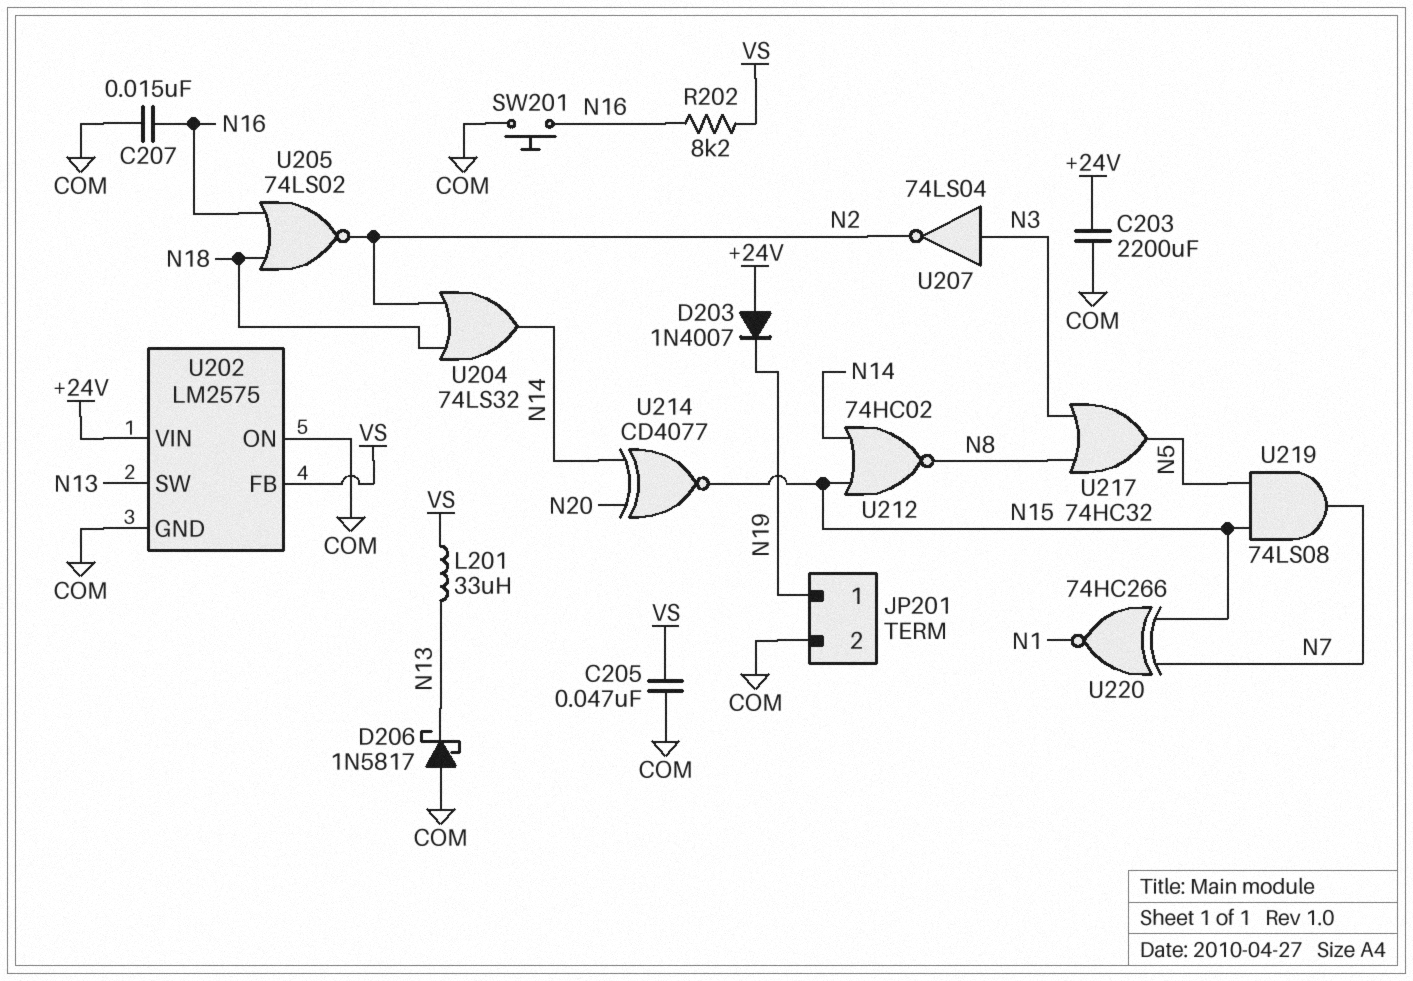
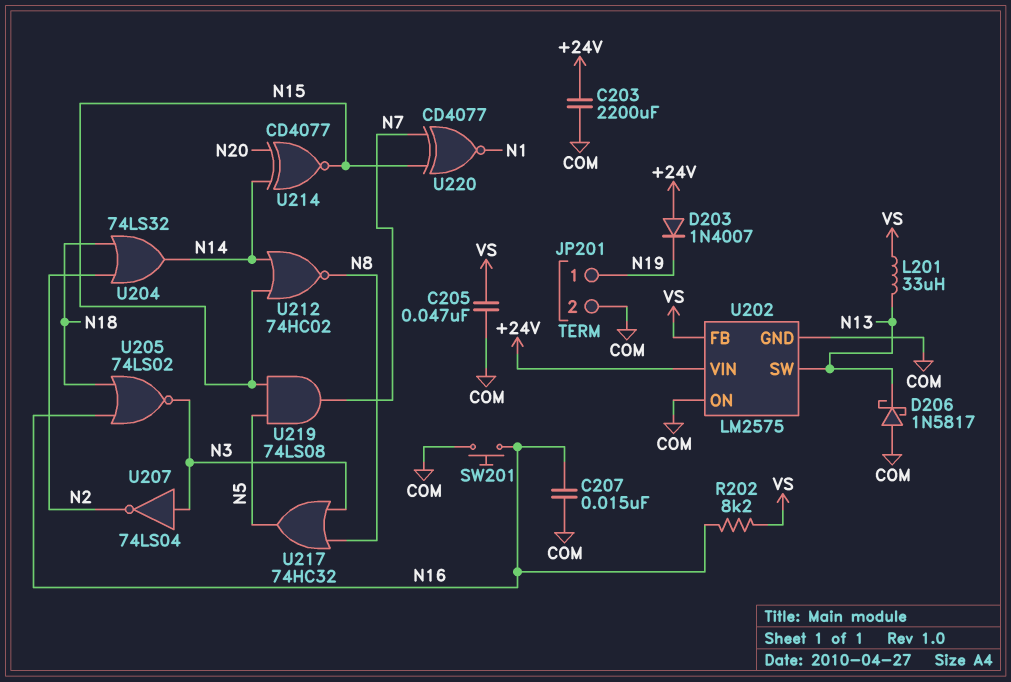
U205: NOR 74LS02 (in N16, in N18, out N2) -> NOR 74LS02 (in N16, in N18, out N3)
U220: XNOR 74HC266 (in N7, in N15, out N1) -> XNOR CD4077 (in N7, in N15, out N1)

